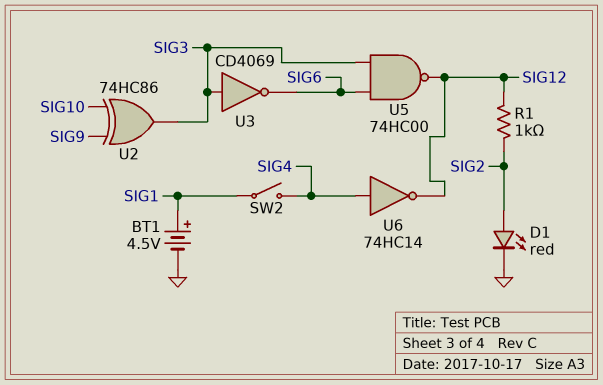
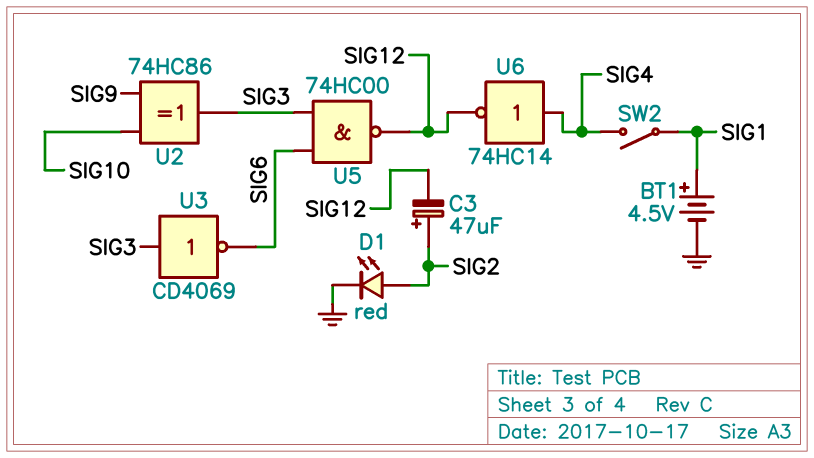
C3: none -> 47uF (plus SIG2, minus SIG12)
R1: 1k (SIG2, SIG12) -> none

